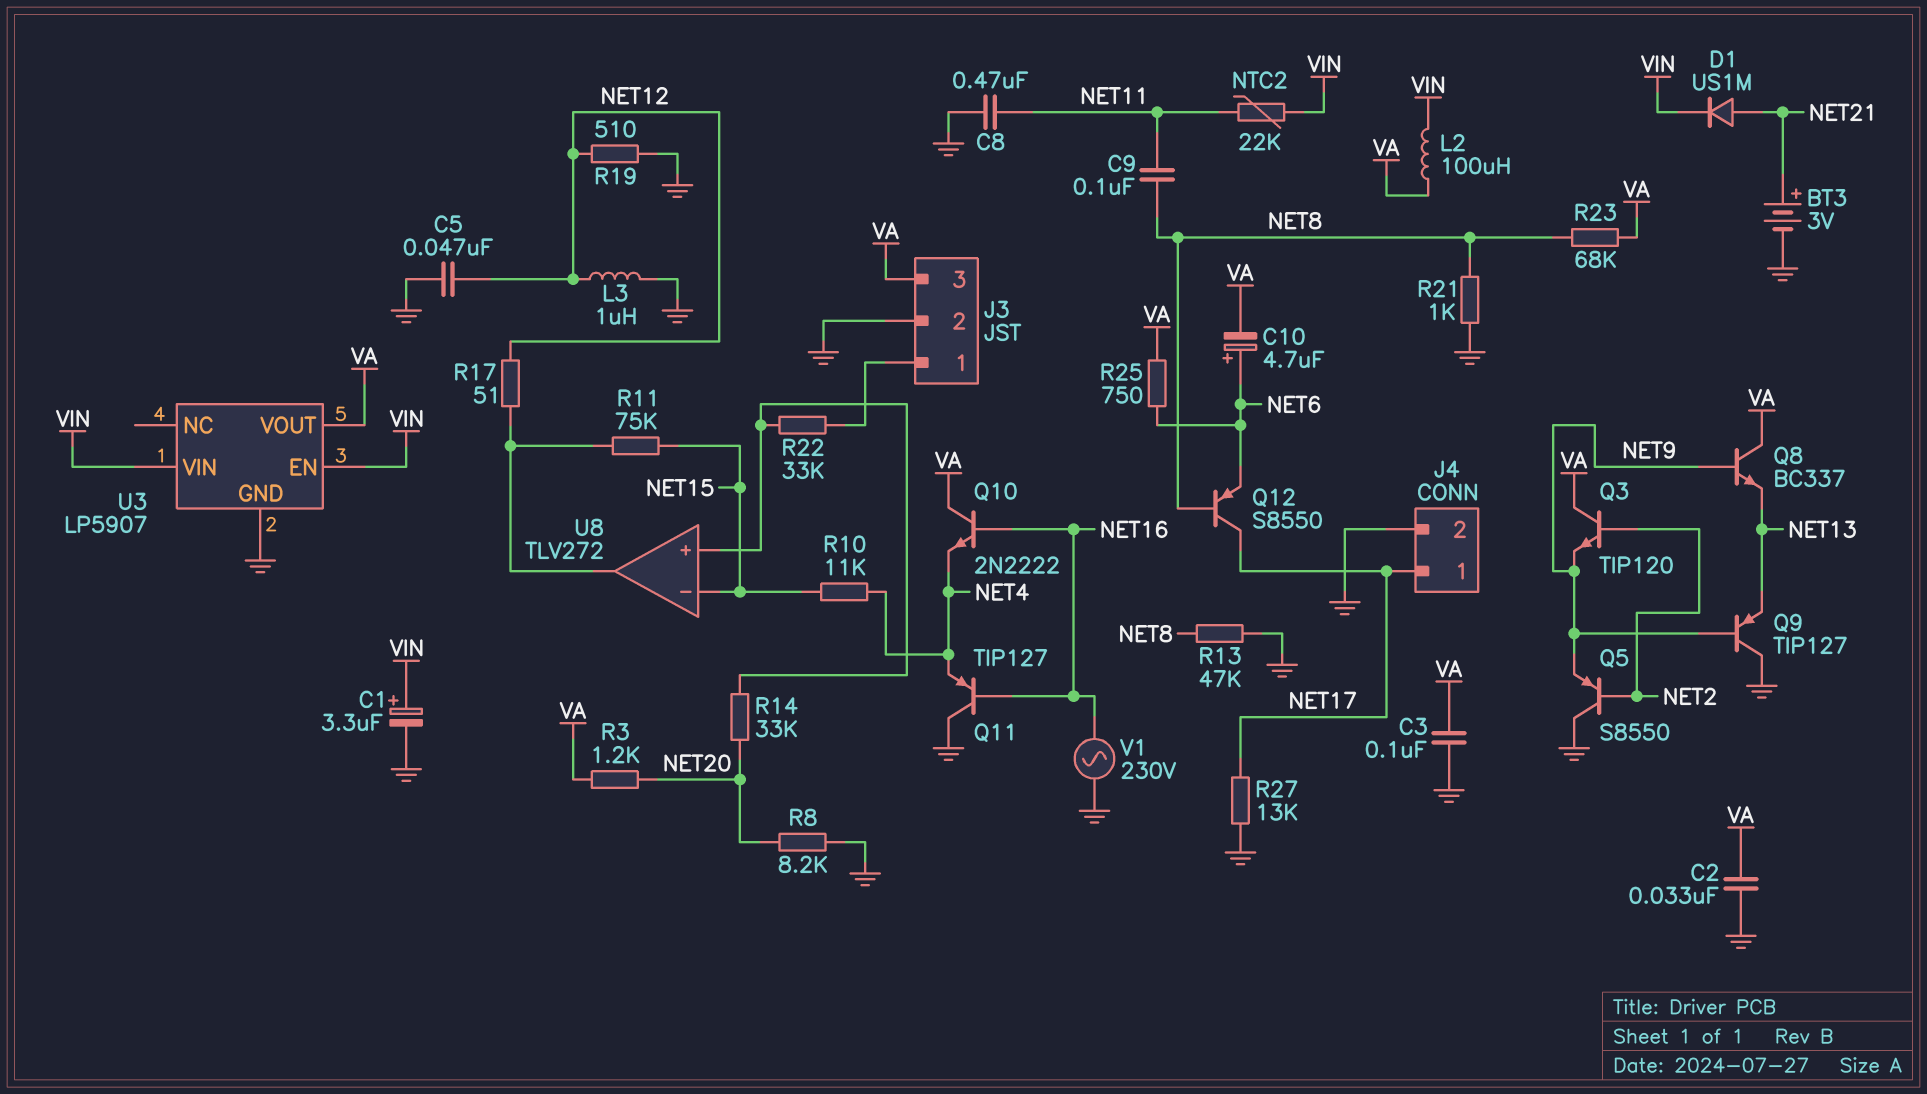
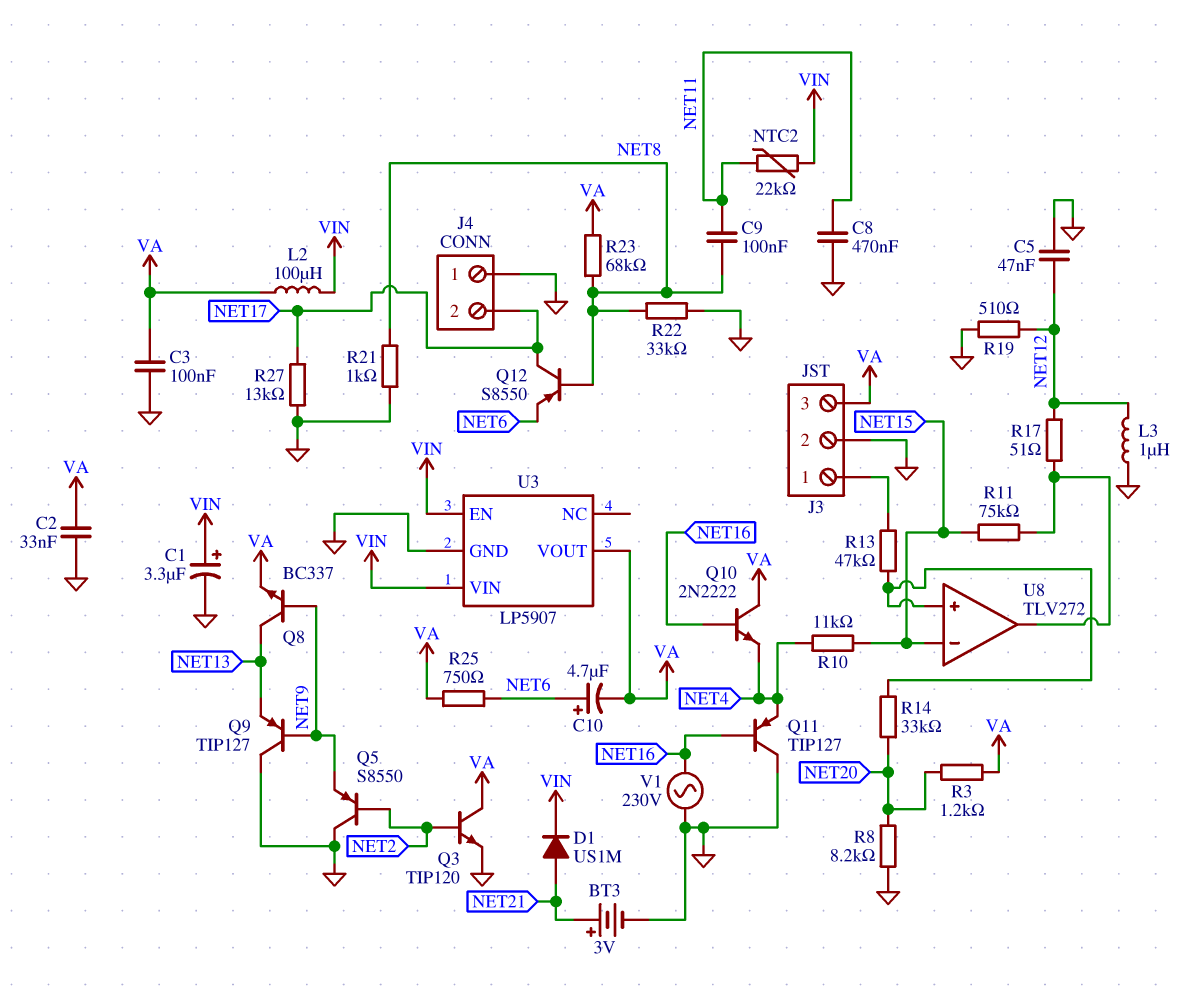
J4 pin 1: NET17 -> GND
J4 pin 2: GND -> NET17
Q3: NPN TIP120 (B NET2, C VA, E NET9) -> NPN TIP120 (B NET2, C VA, E GND)
Q8: NPN BC337 (B NET9, C VA, E NET13) -> NPN BC337 (B NET9, C NET13, E VA)
R13: 47k (GND, NET8) -> 47k (J3/1, U8/in+)
R22: 33k (J3/1, U8/in+) -> 33k (GND, NET8)

